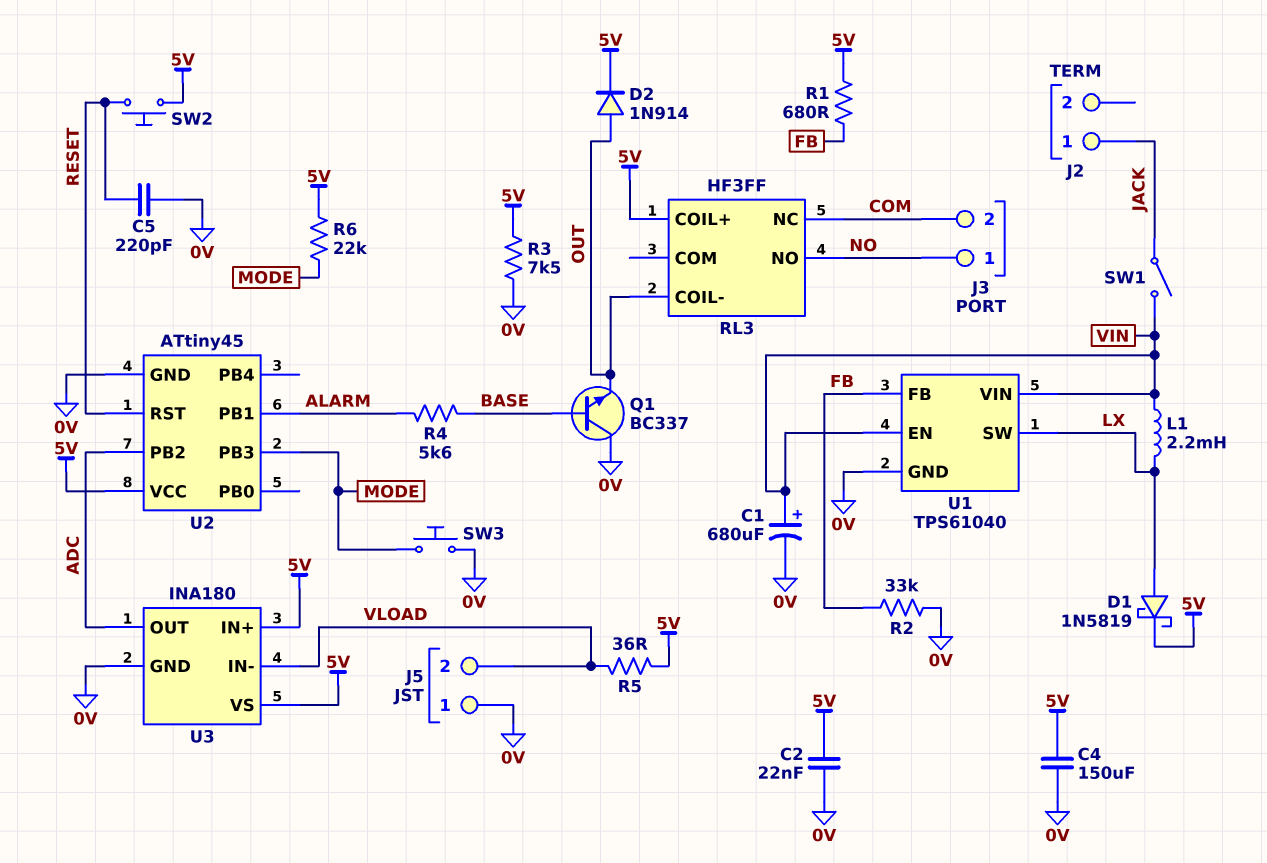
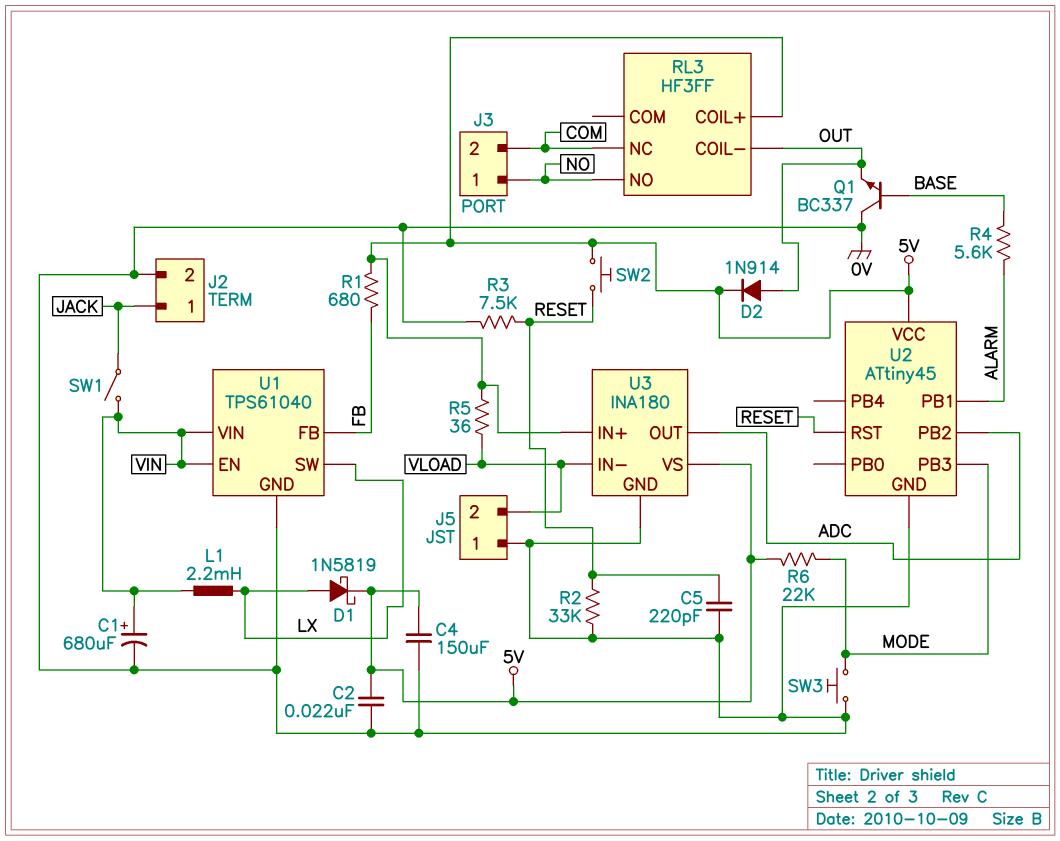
J2 pin 2: none -> 0V
R2: 33k (0V, FB) -> 33k (0V, RESET)
R3: 7.5k (0V, 5V) -> 7.5k (0V, RESET)

